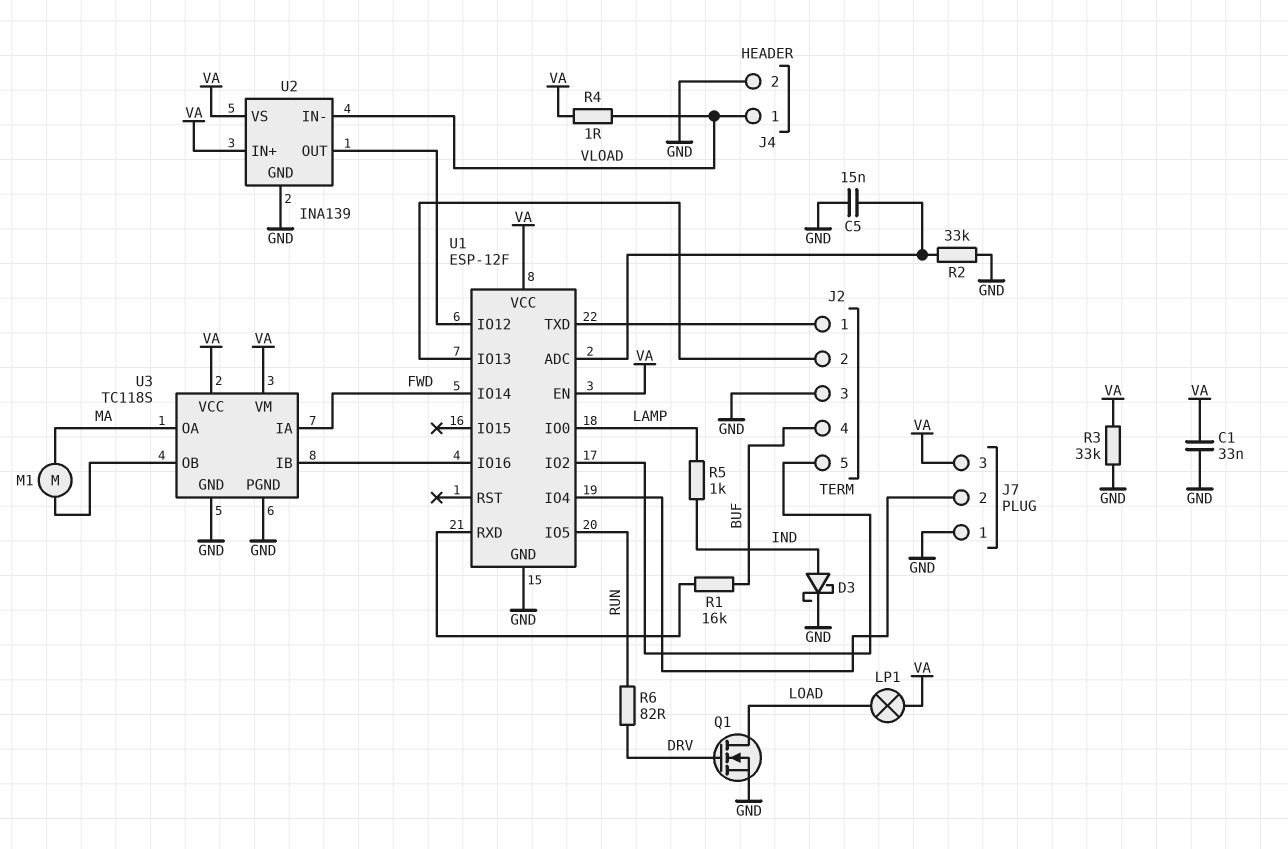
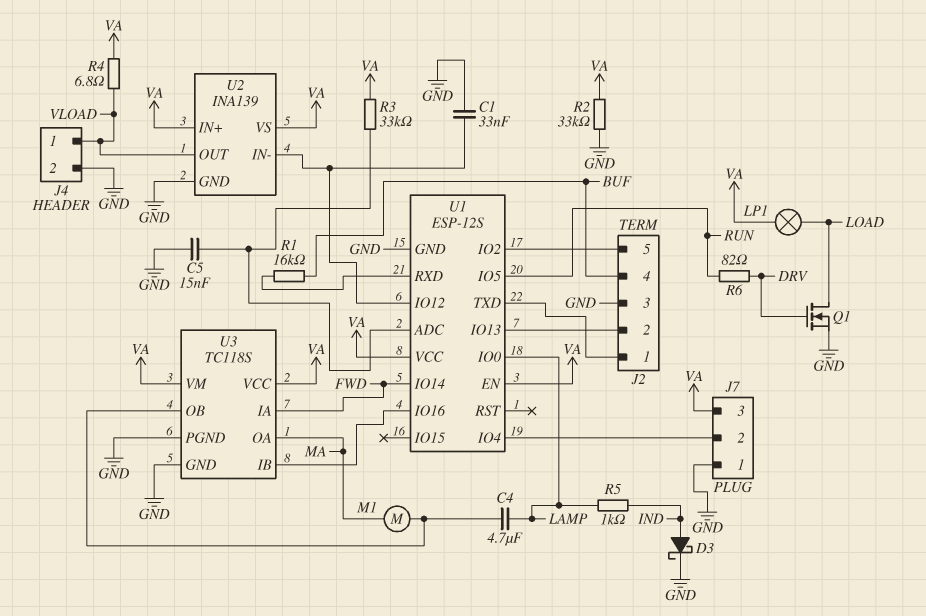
C1: 33nF (GND, VA) -> 33nF (GND, U1/IO12)
C4: none -> 4.7uF (LAMP, U3/OB)
R2: 33k (GND, U1/ADC) -> 33k (GND, VA)
R3: 33k (GND, VA) -> 33k (U1/ADC, VA)
R4: 1 (VA, VLOAD) -> 6.8 (VA, VLOAD)
U1: ESP-12F -> ESP-12S
U2 pin IN-: VLOAD -> U1/IO12
U2 pin OUT: U1/IO12 -> VLOAD

